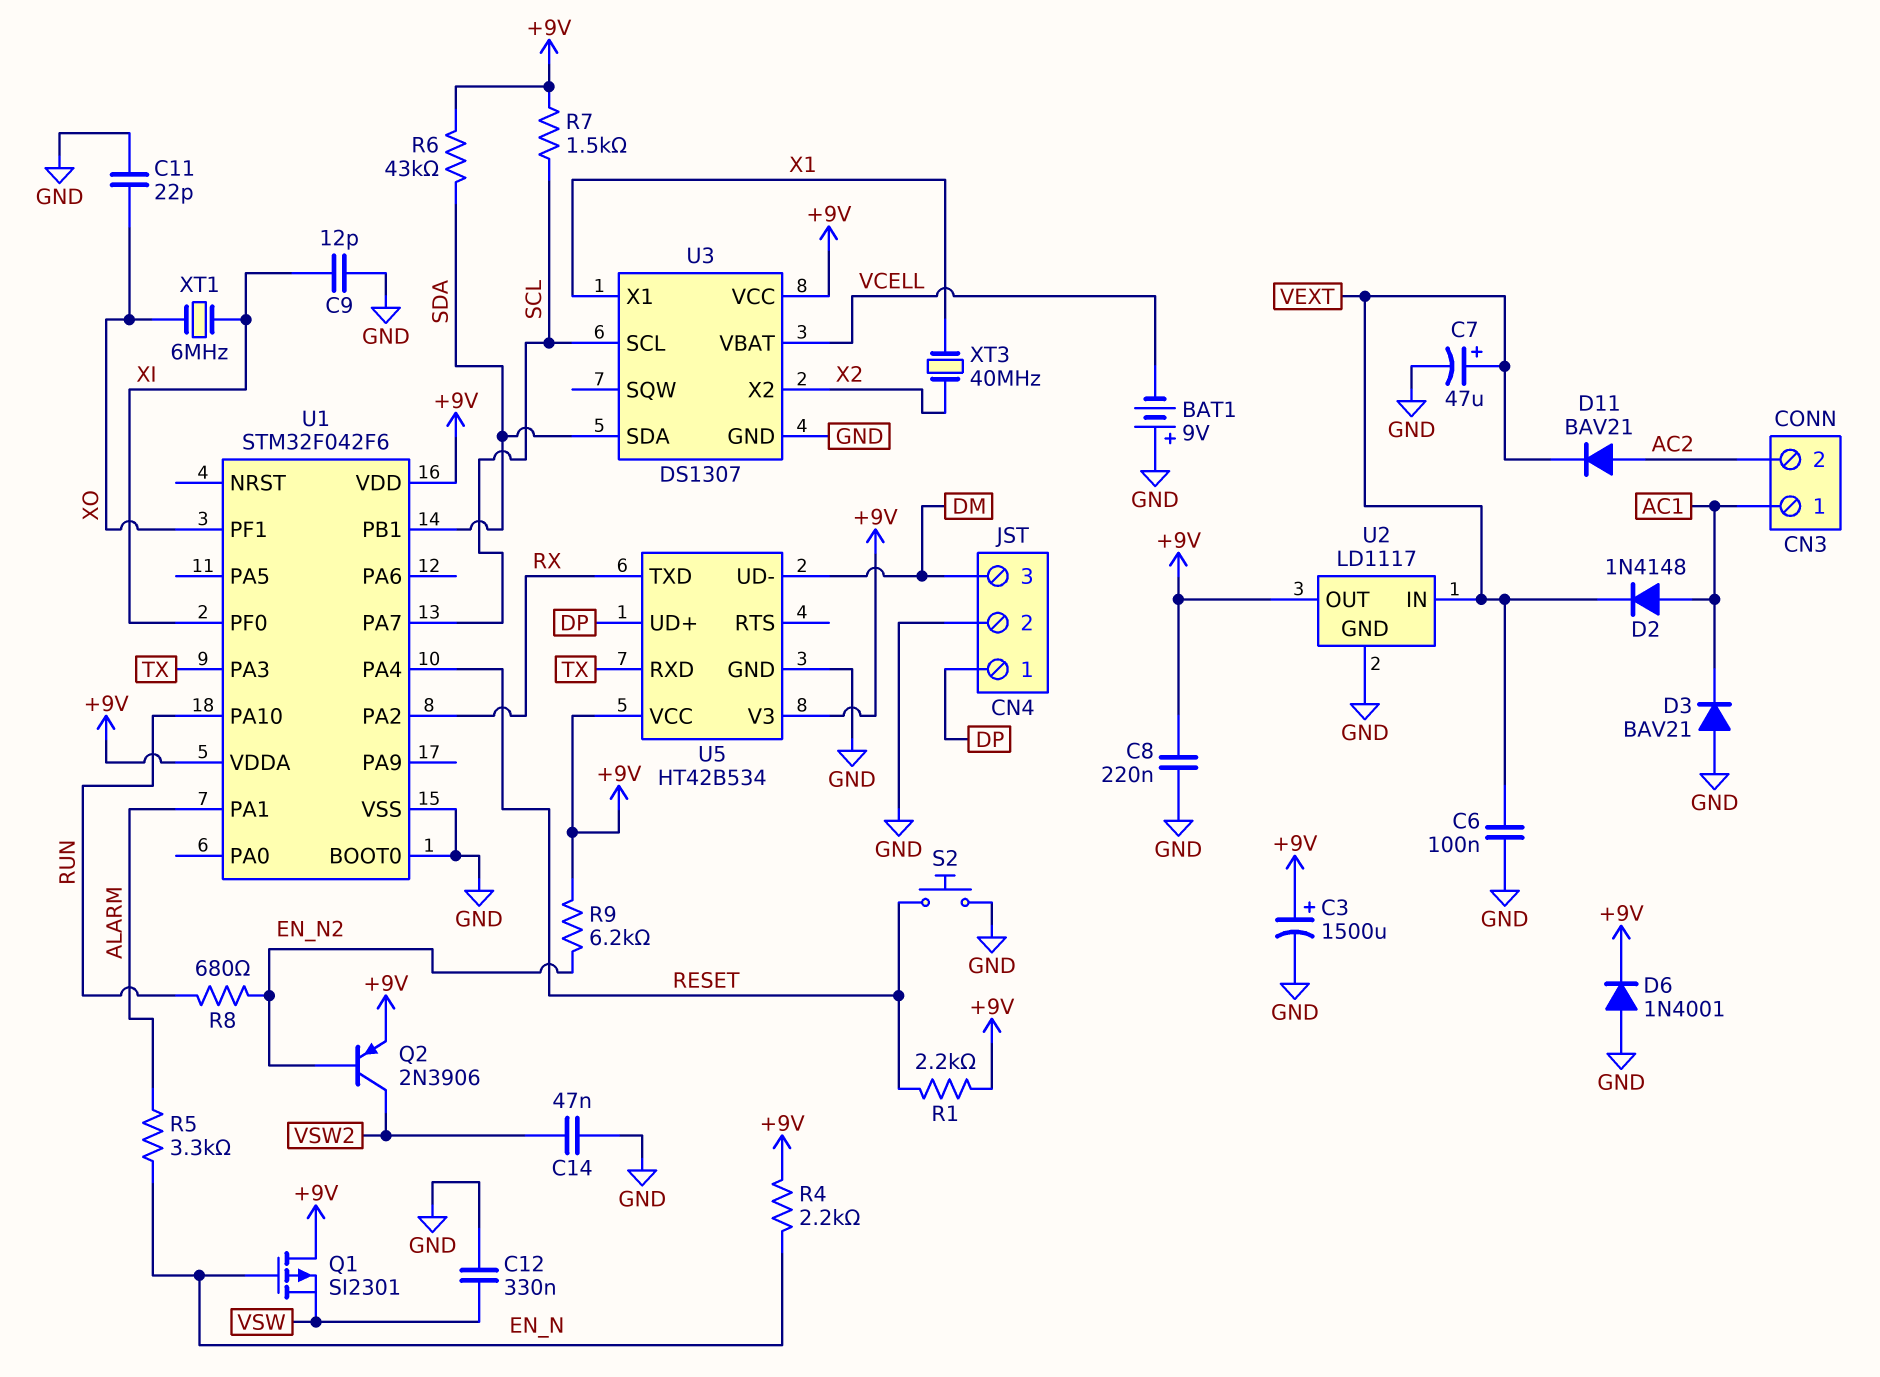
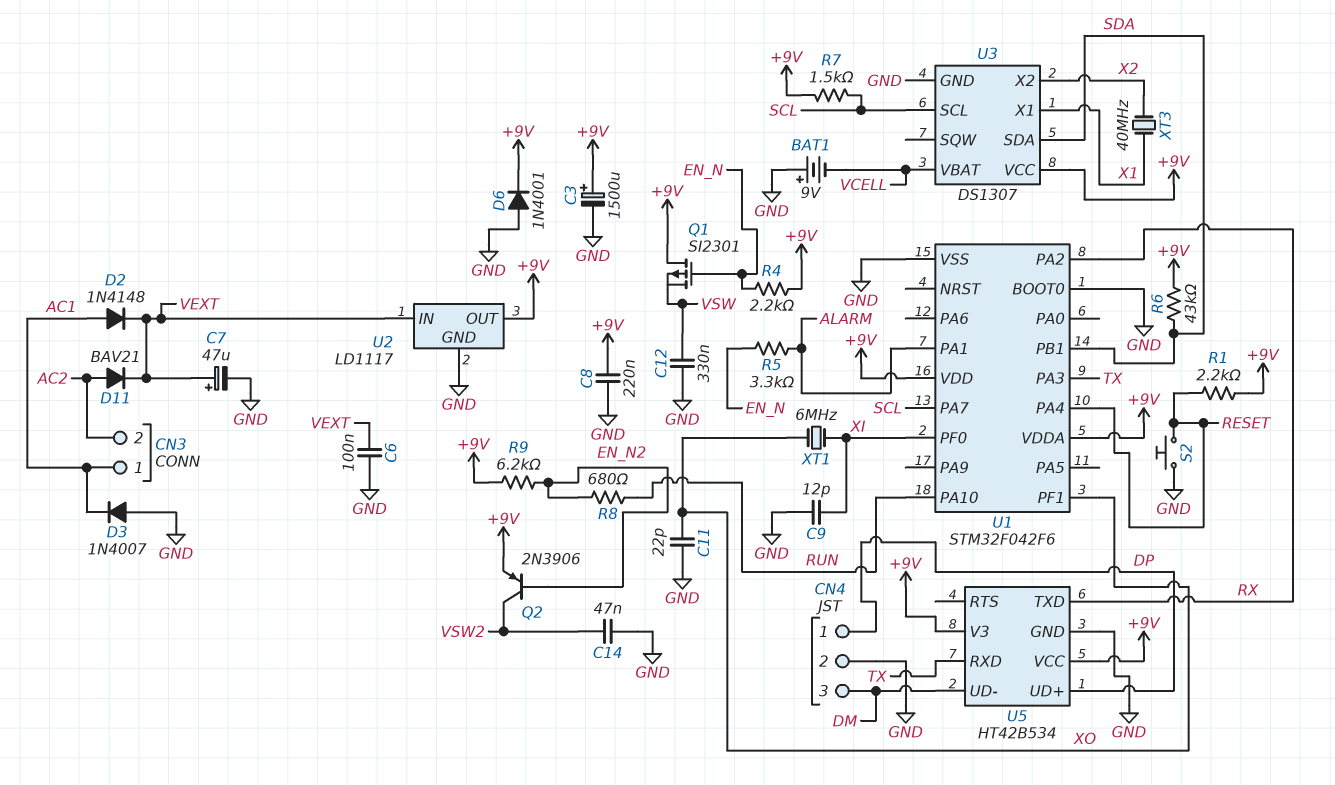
D3: diode BAV21 (A GND, K AC1) -> diode 1N4007 (A GND, K AC1)

